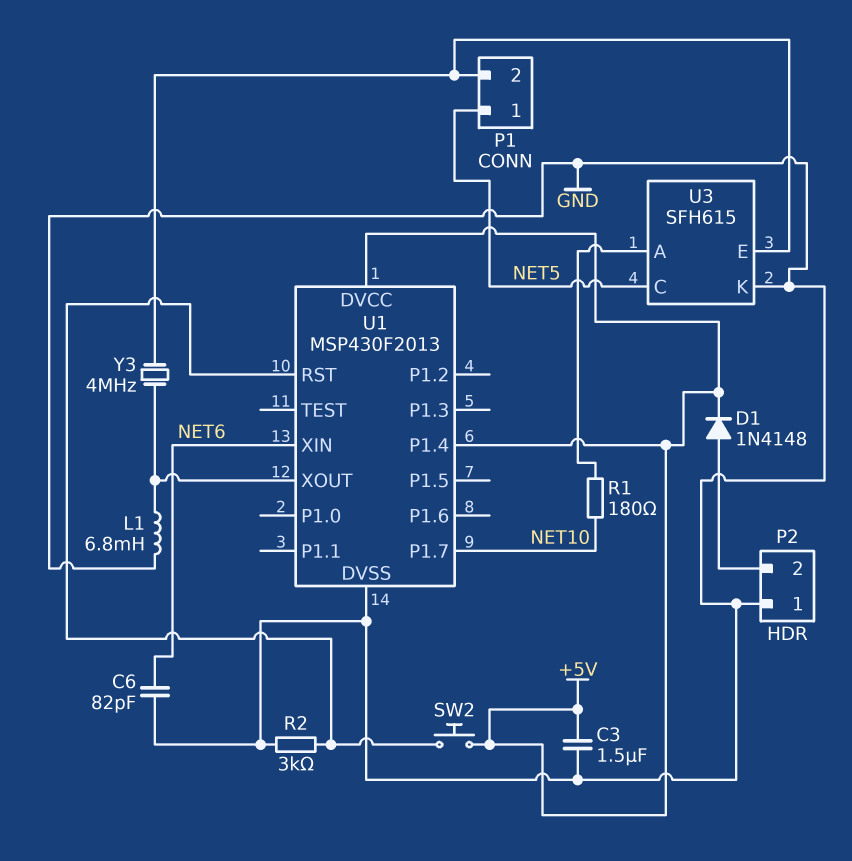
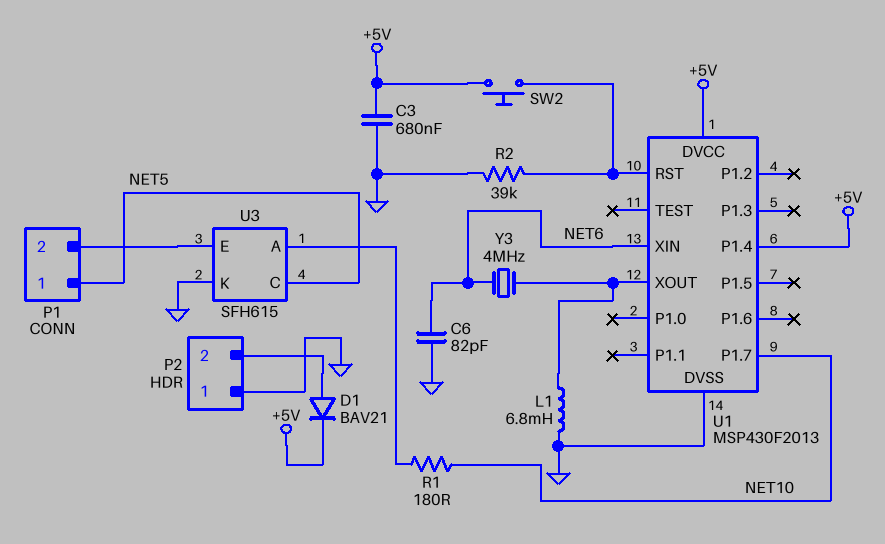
C3: 1.5uF (+5V, GND) -> 680nF (+5V, GND)
D1: diode 1N4148 (A P2/2, K +5V) -> diode BAV21 (A P2/2, K +5V)
R2: 3k (GND, U1/RST) -> 39k (GND, U1/RST)
Y3: 4MHz (P1/2, U1/XOUT) -> 4MHz (NET6, U1/XOUT)

